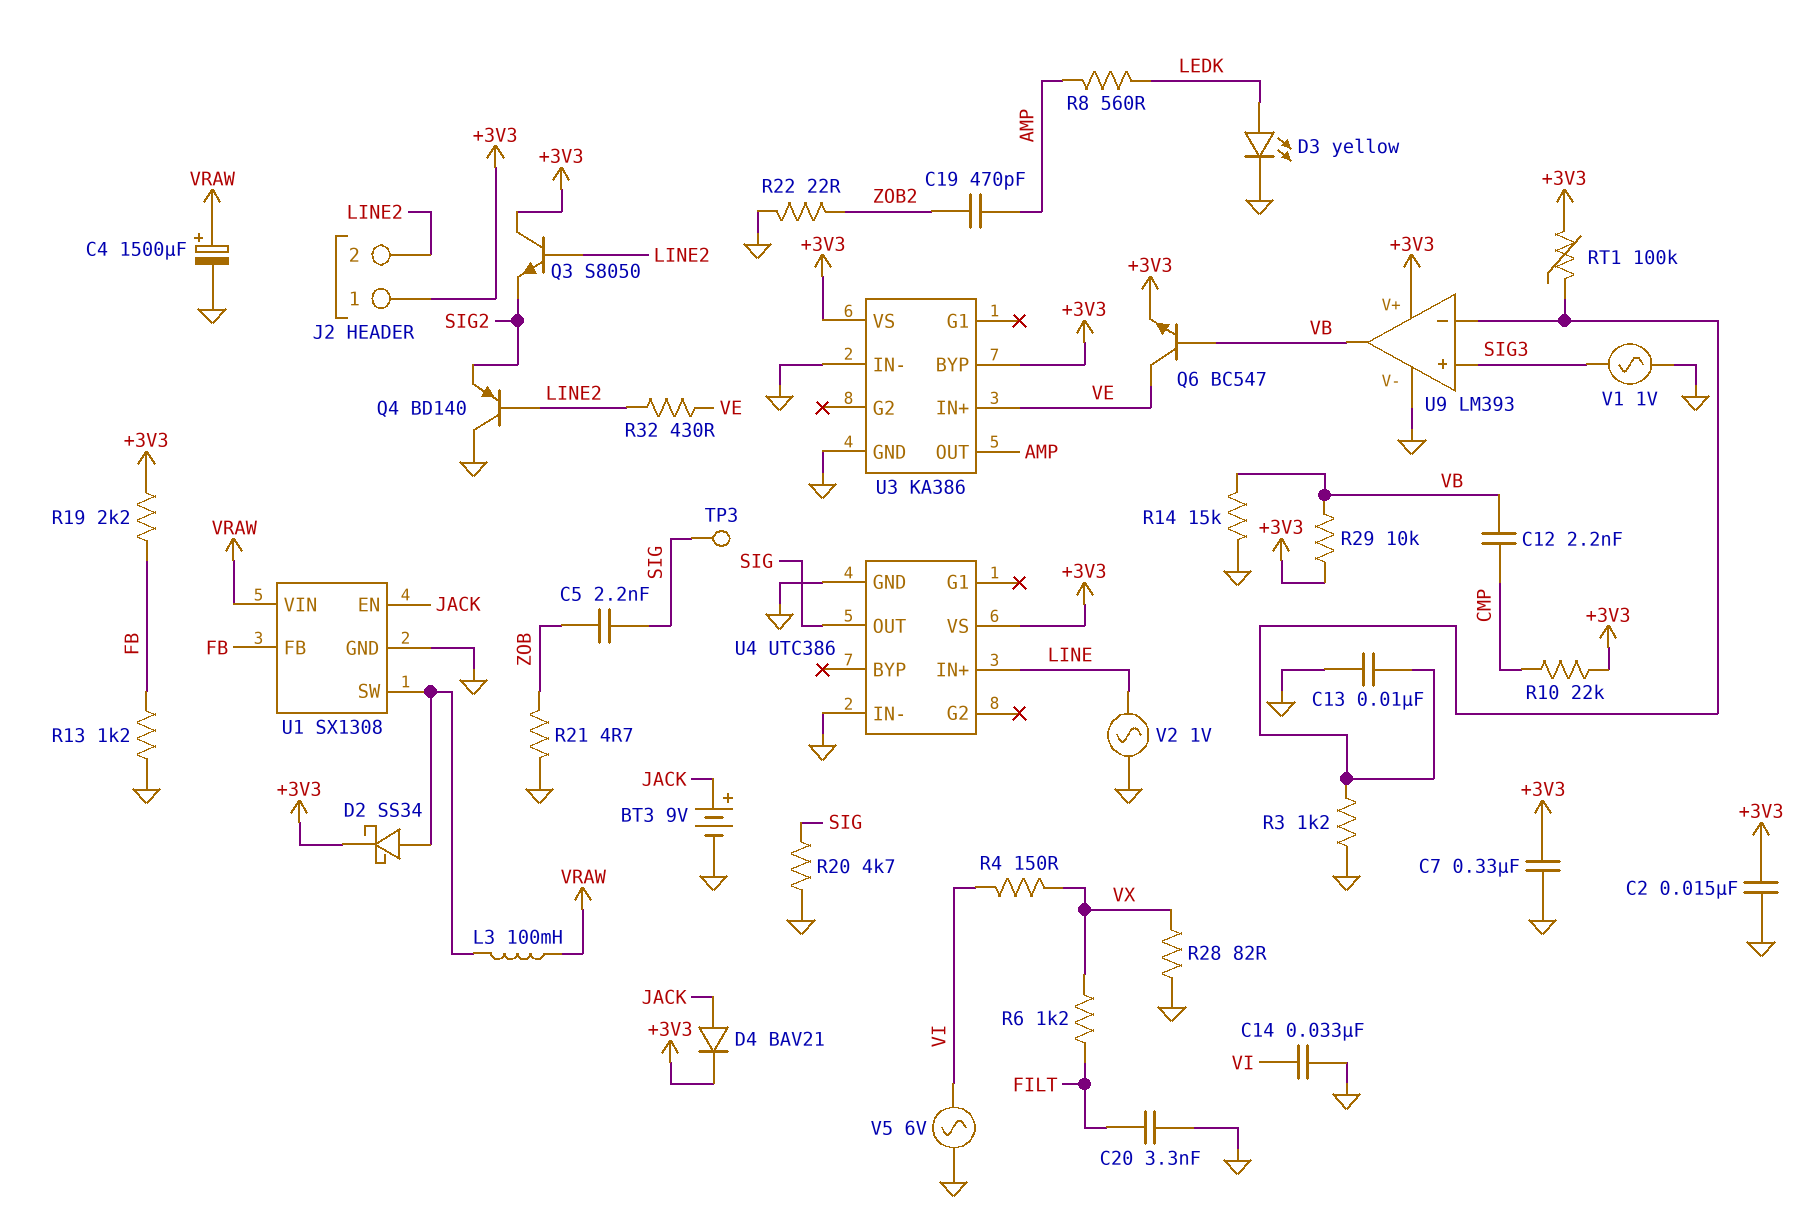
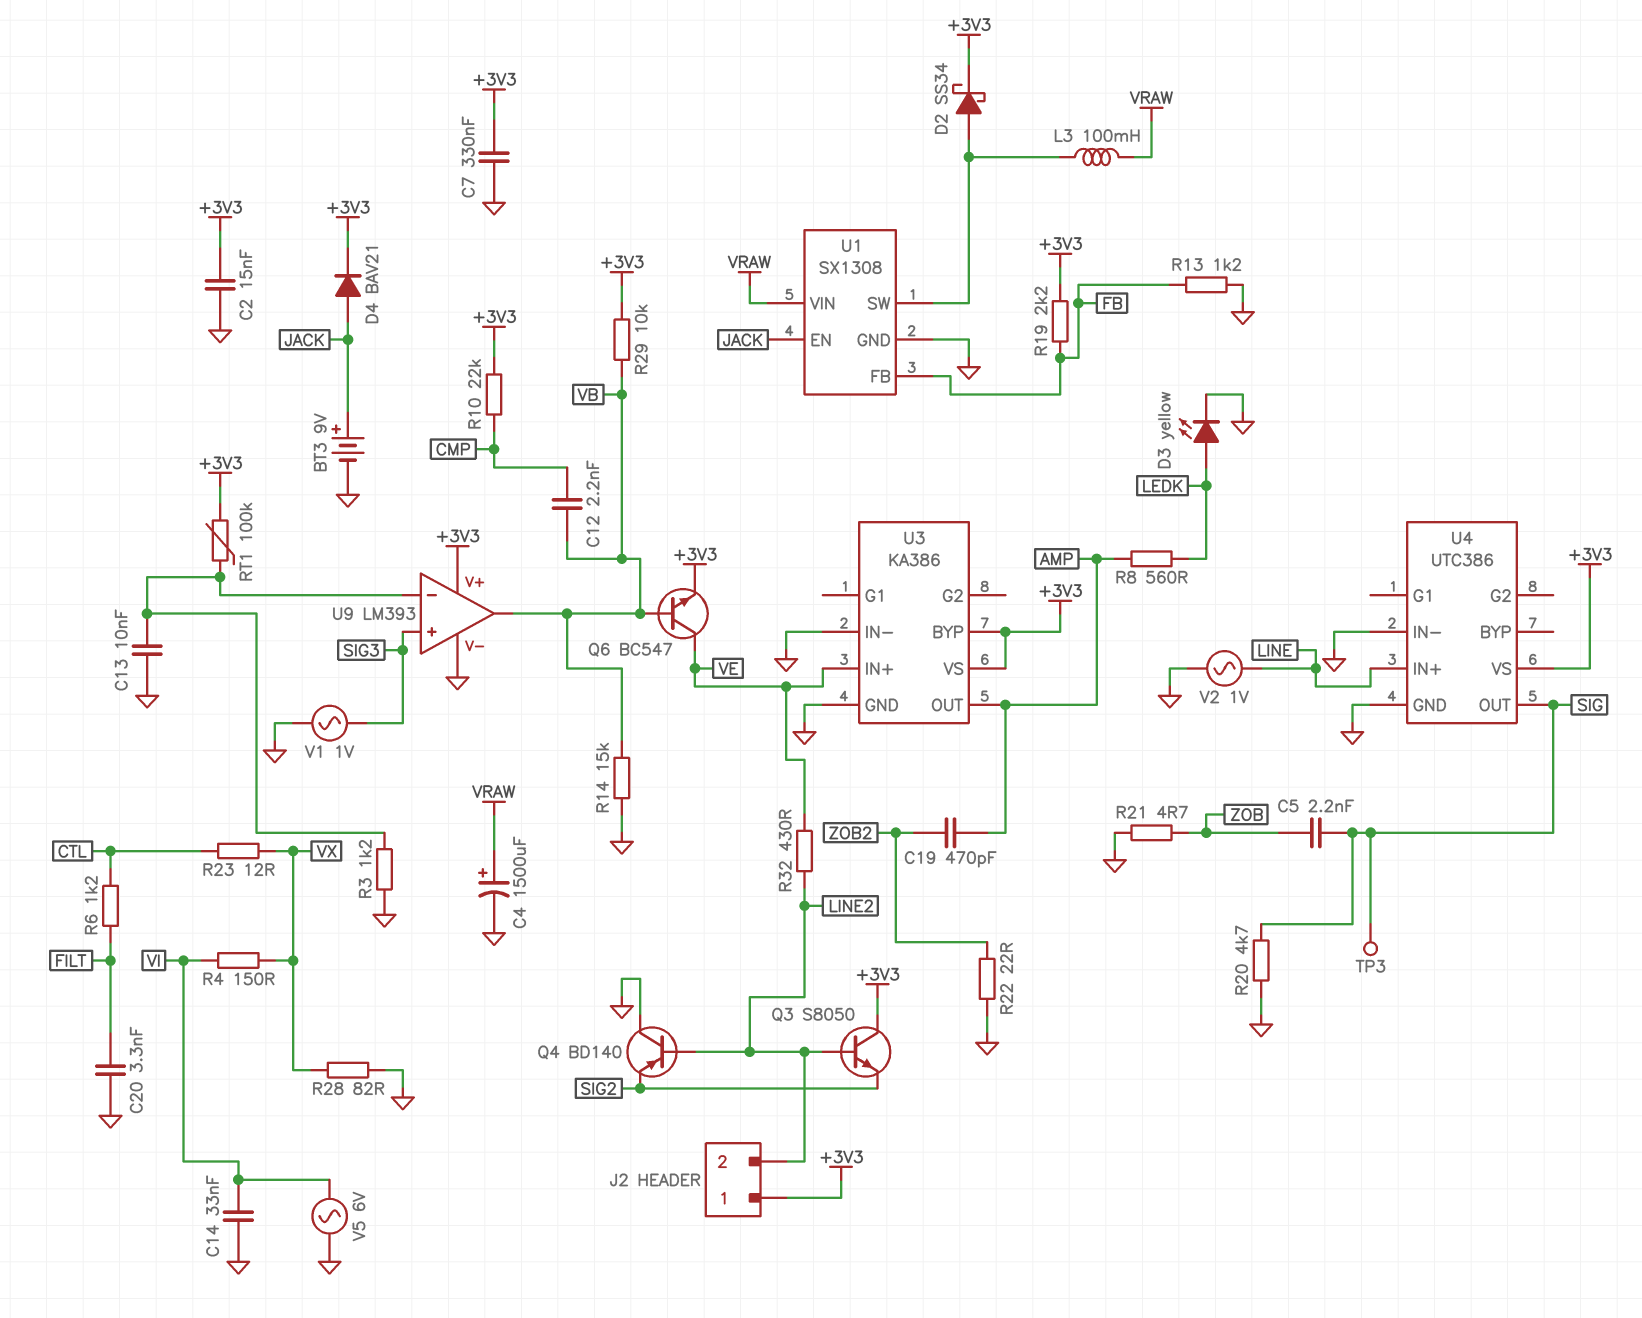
R6: 1.2k (FILT, VX) -> 1.2k (CTL, FILT)
R23: none -> 12 (CTL, VX)

